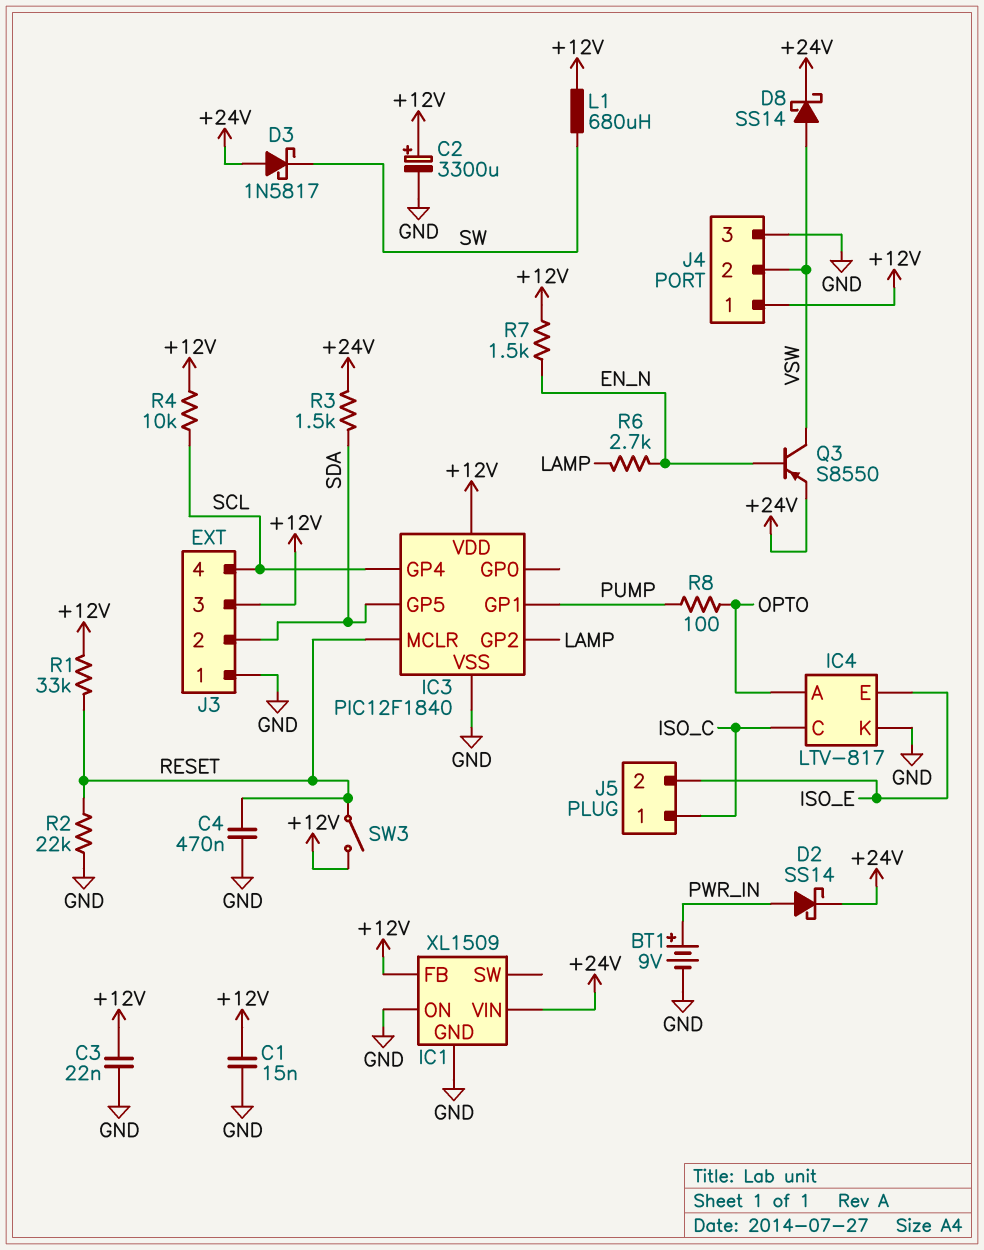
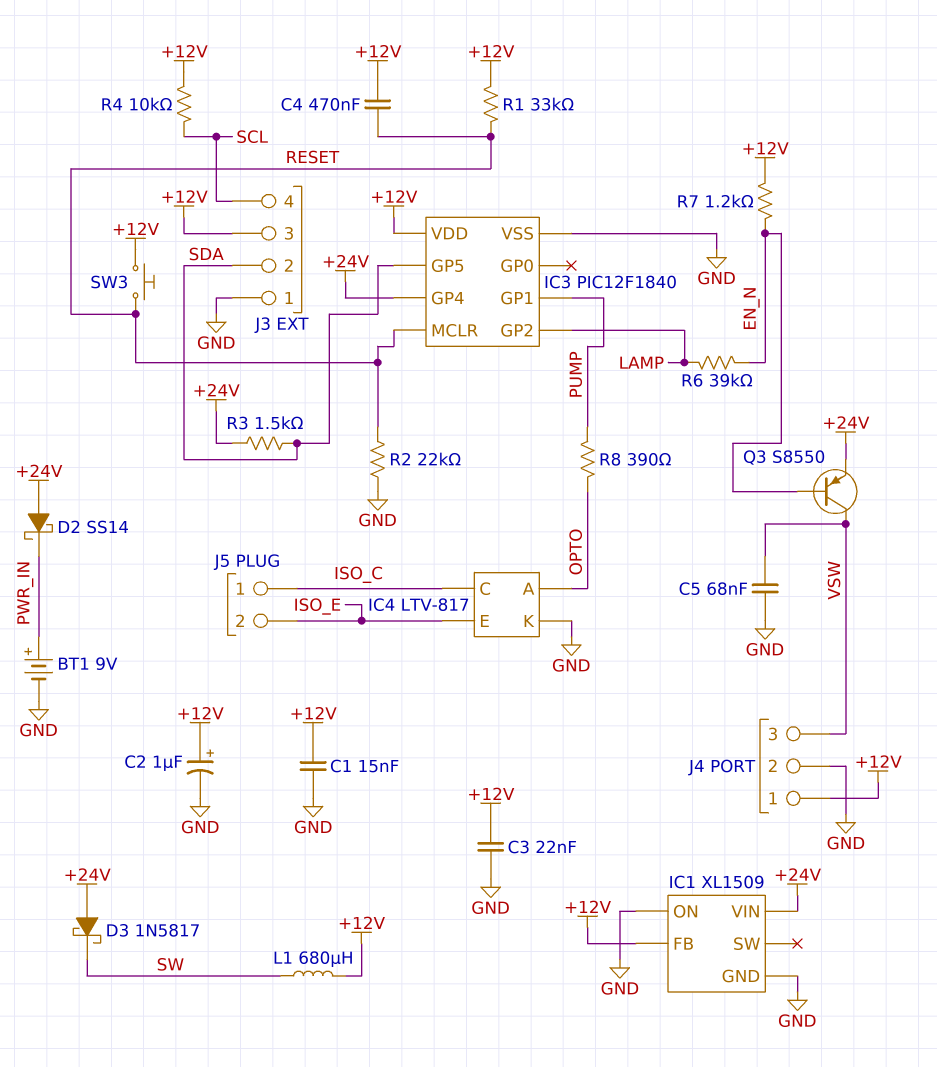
C2: 3300uF (plus +12V, minus GND) -> 1uF (plus +12V, minus GND)
C4: 470nF (GND, RESET) -> 470nF (+12V, RESET)
C5: none -> 68nF (GND, VSW)
D2: schottky SS14 (A PWR_IN, K +24V) -> schottky SS14 (A +24V, K PWR_IN)
D8: schottky SS14 (A VSW, K +24V) -> none
IC3 pin GP4: SCL -> +24V
J4 pin 2: VSW -> GND
J4 pin 3: GND -> VSW
R6: 2.7k (EN_N, LAMP) -> 39k (EN_N, LAMP)
R7: 1.5k (+12V, EN_N) -> 1.2k (+12V, EN_N)
R8: 100 (OPTO, PUMP) -> 390 (OPTO, PUMP)
SW3: switch (+12V, RESET) -> button (+12V, RESET)

